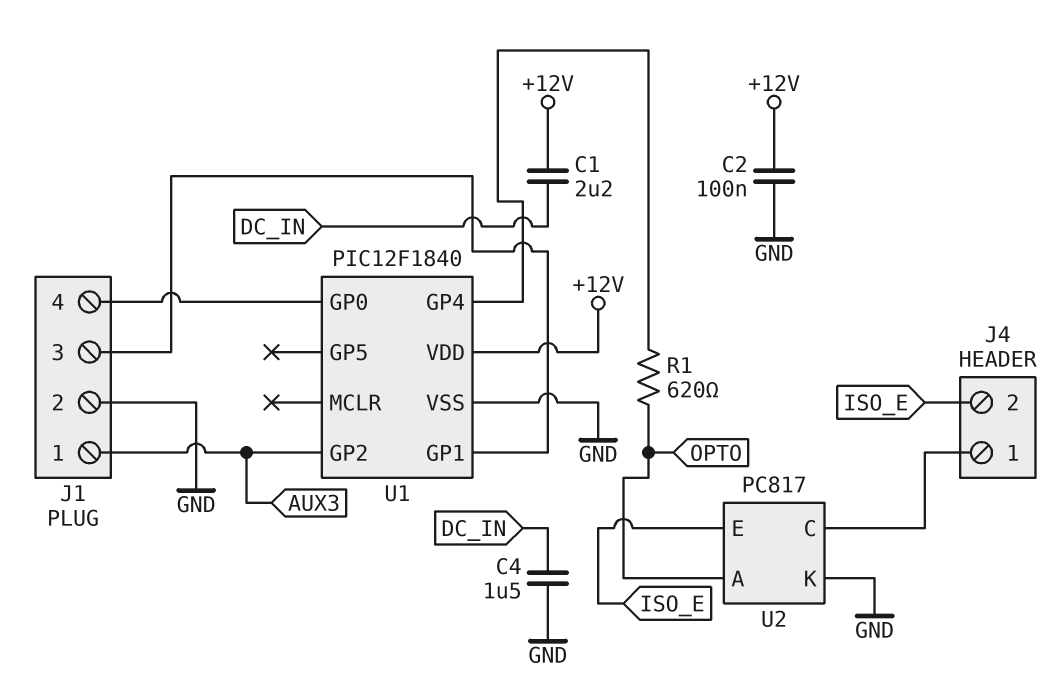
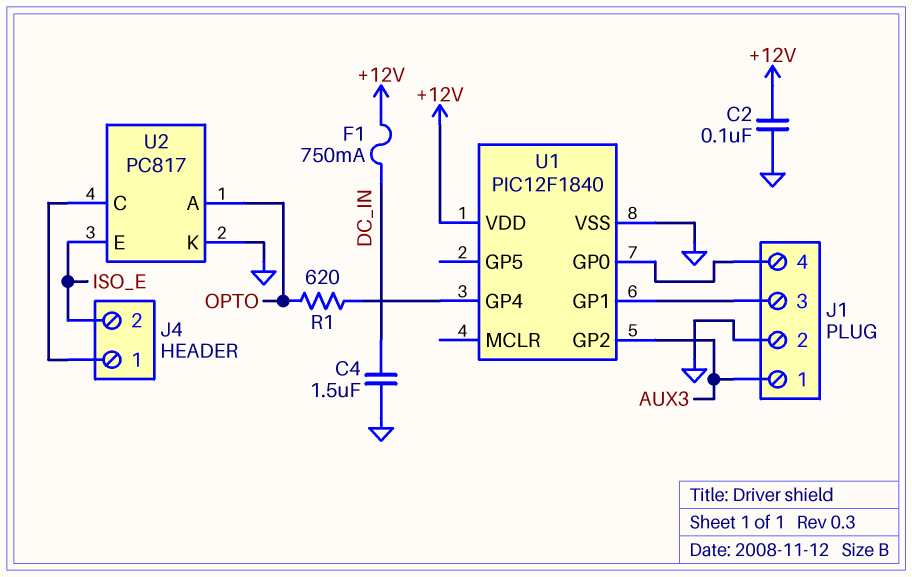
C1: 2.2uF (+12V, DC_IN) -> none
F1: none -> 750mA (+12V, DC_IN)

